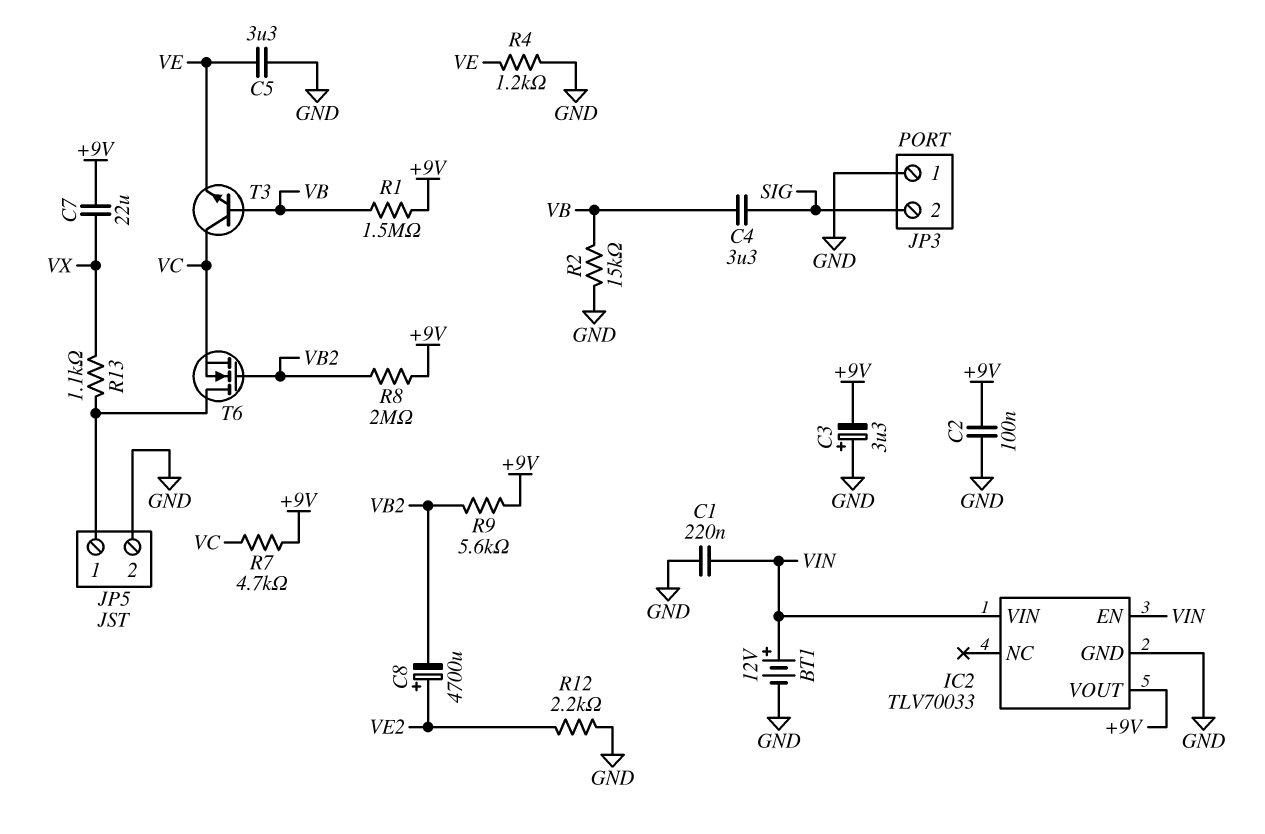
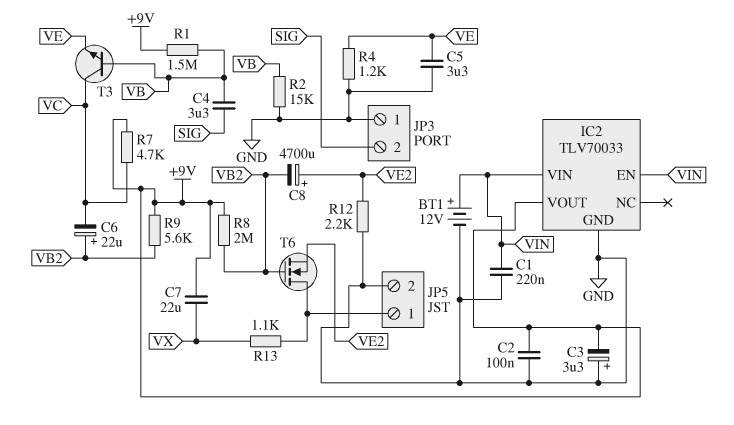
C6: none -> 22uF (plus VB2, minus VC)
T6: NMOS (G VB2, D JP5/1, S VC) -> NMOS (G VB2, D JP5/1, S VE2)

